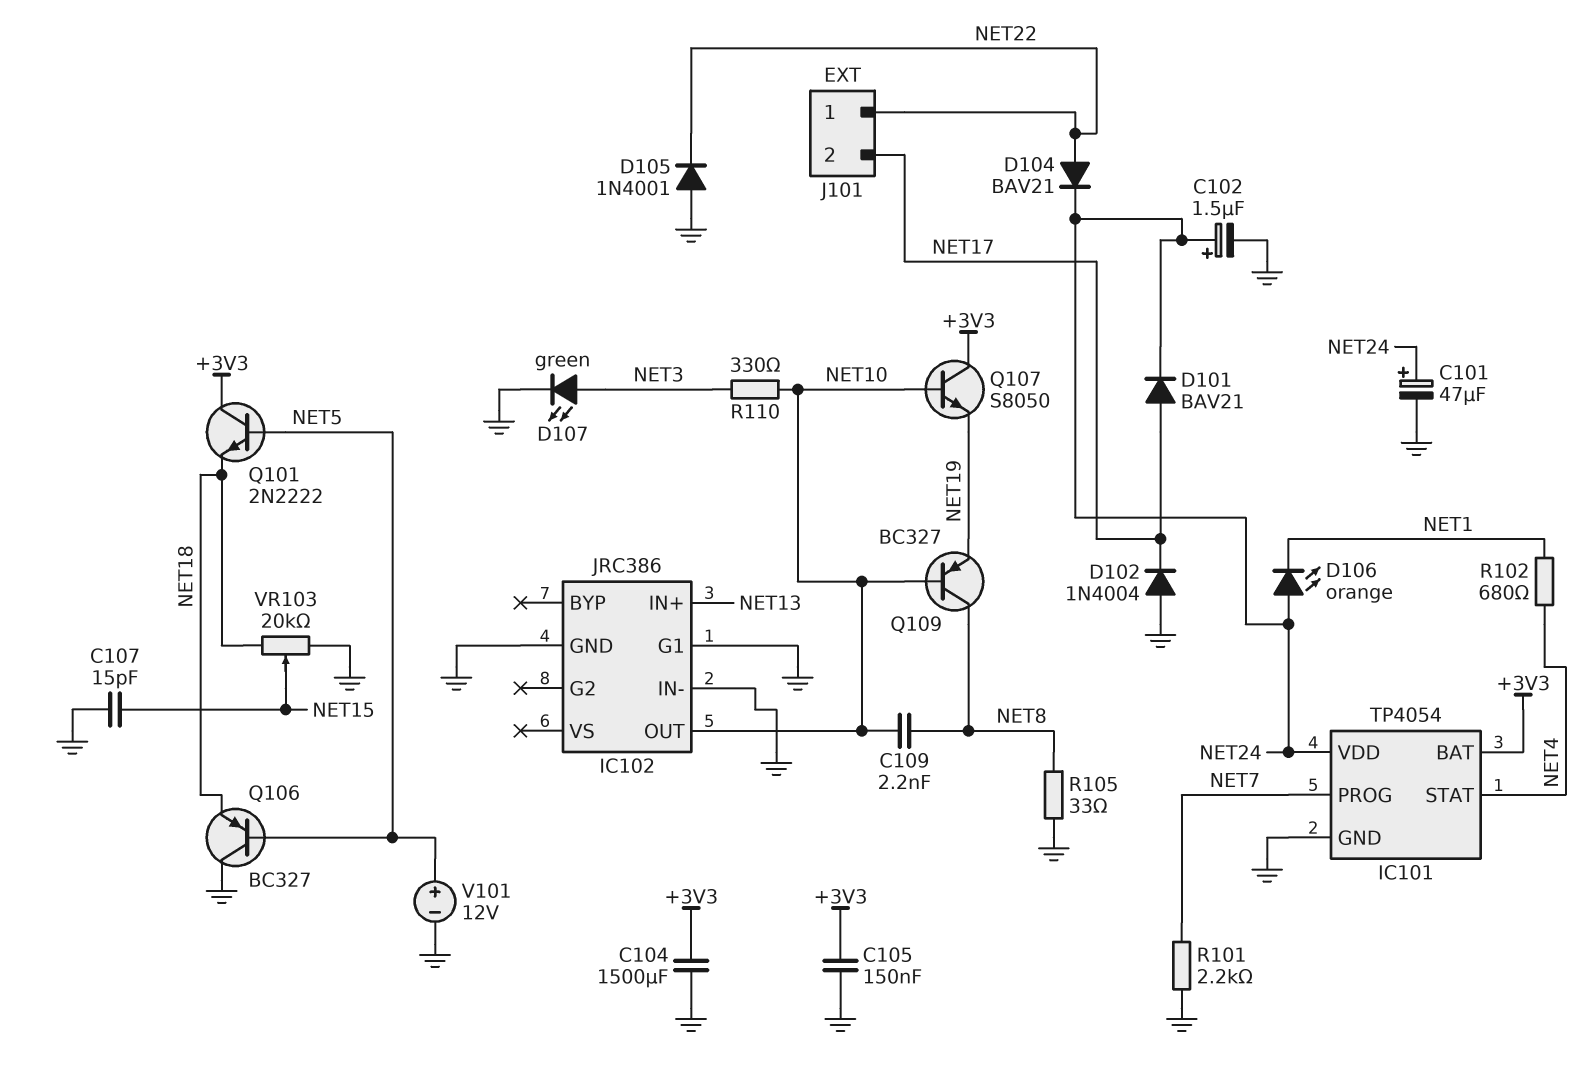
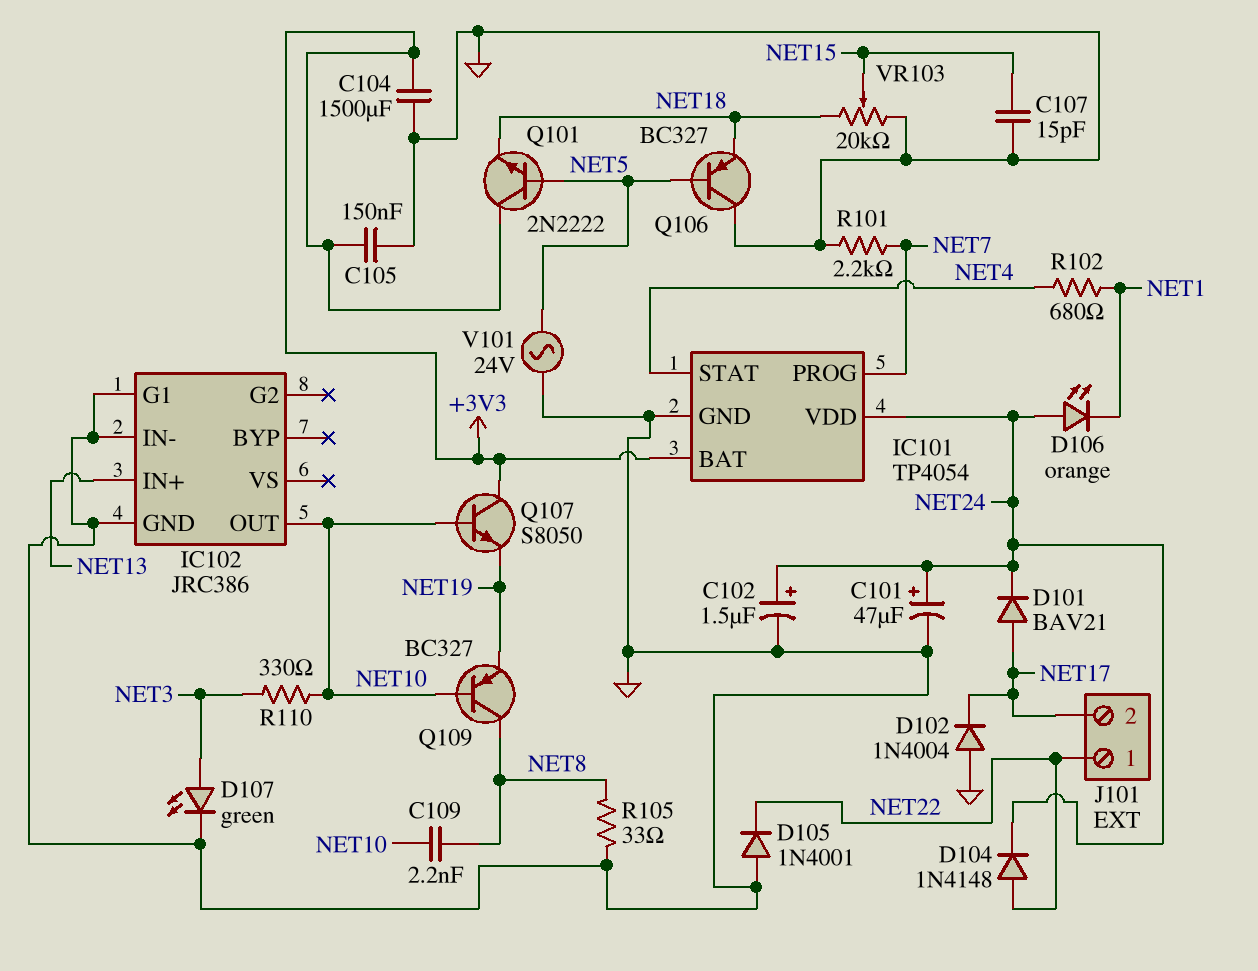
D104: diode BAV21 (A NET22, K NET24) -> diode 1N4148 (A NET22, K NET24)
V101: 12V (plus NET5, minus GND) -> AC 24V (GND, NET5)

